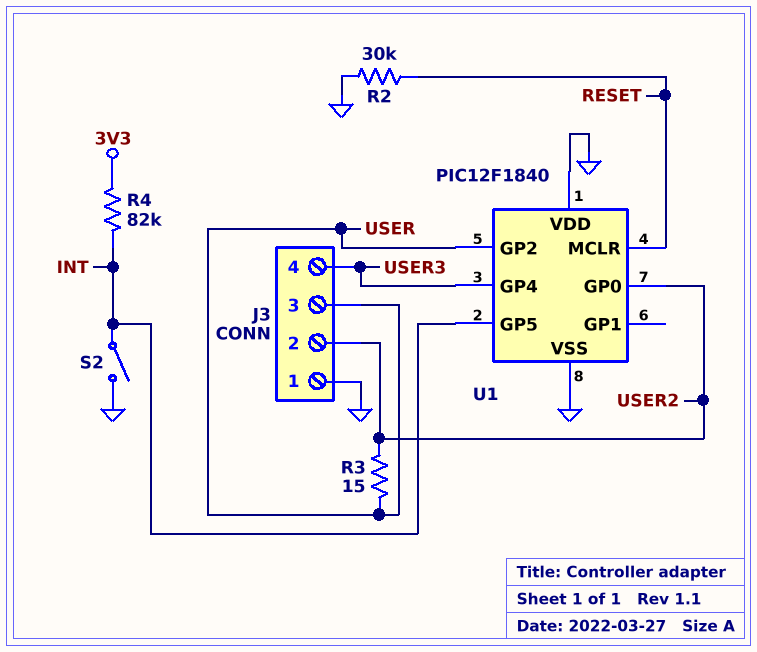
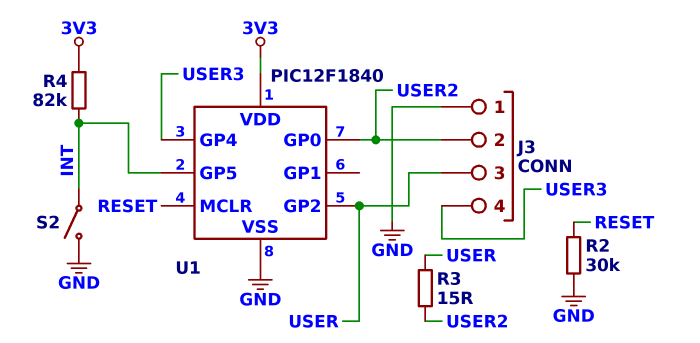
U1 pin VDD: GND -> 3V3

